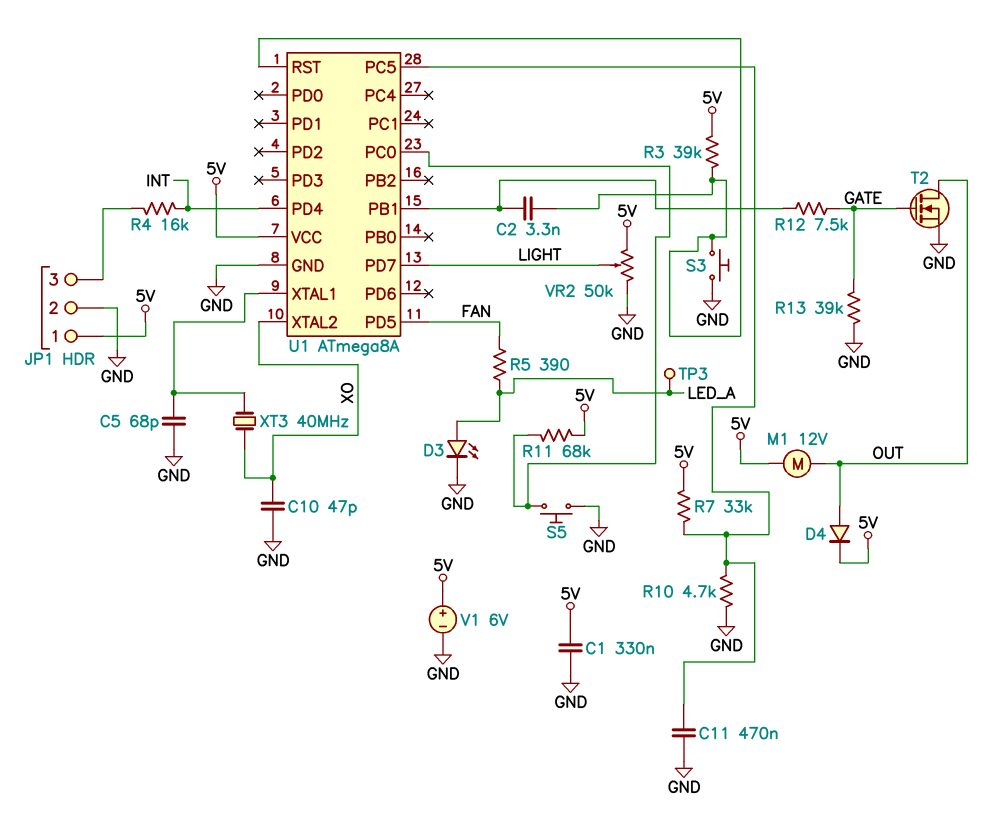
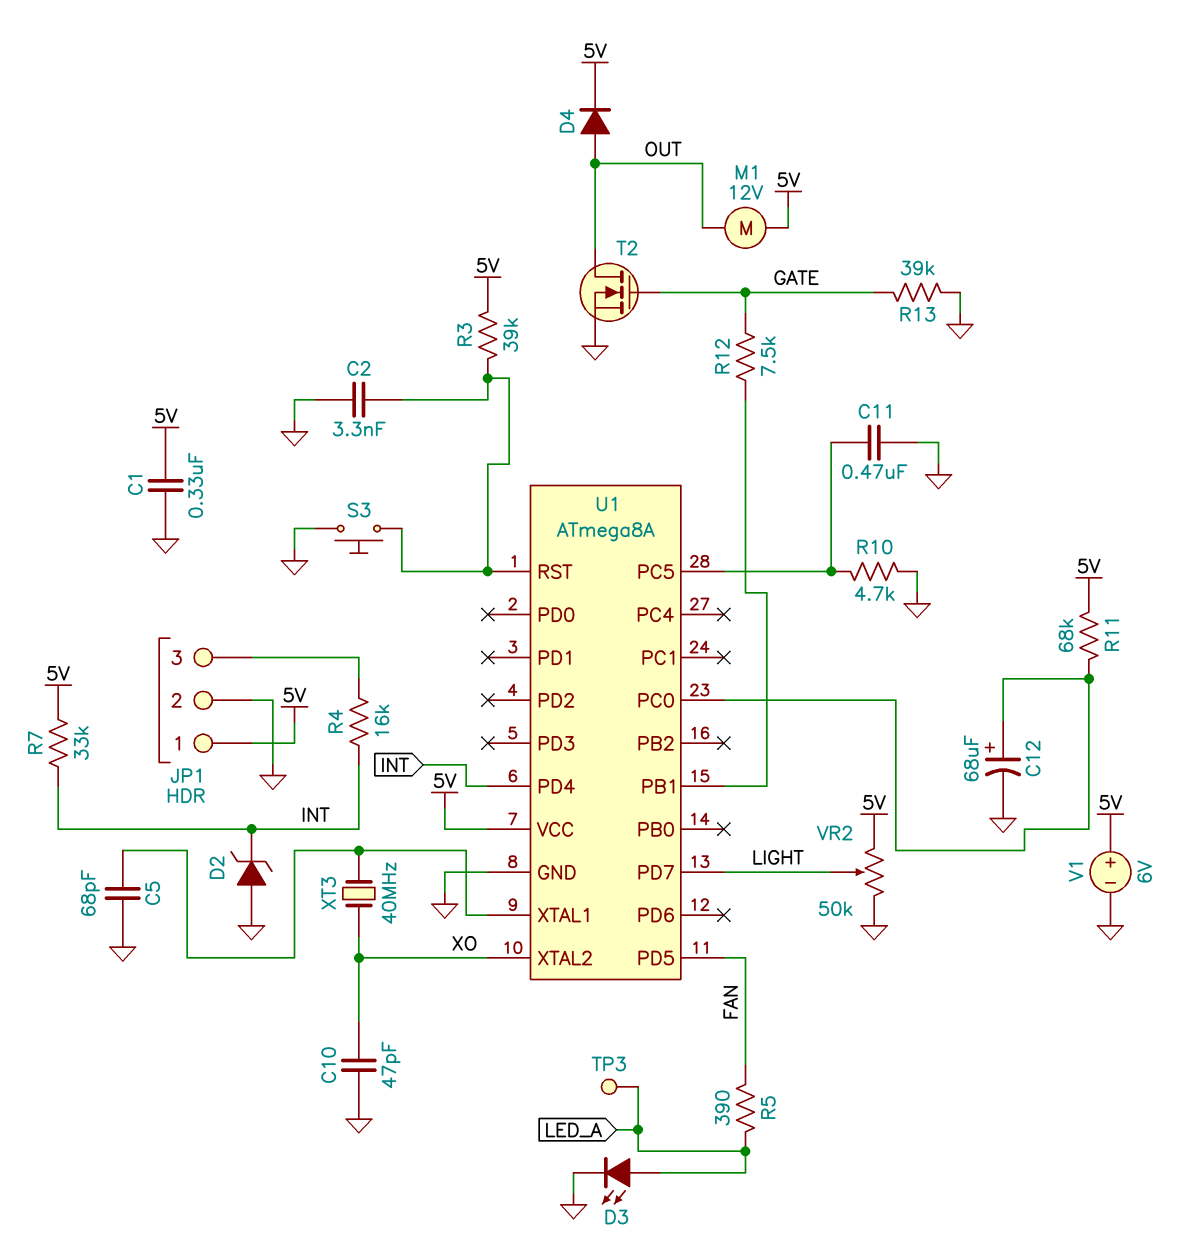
C2: 3.3nF (U1/PB1, U1/RST) -> 3.3nF (GND, U1/RST)
C12: none -> 68uF (plus U1/PC0, minus GND)
D2: none -> zener (A GND, K INT)
R7: 33k (5V, U1/PC5) -> 33k (5V, INT)
S5: button (GND, U1/PC0) -> none

